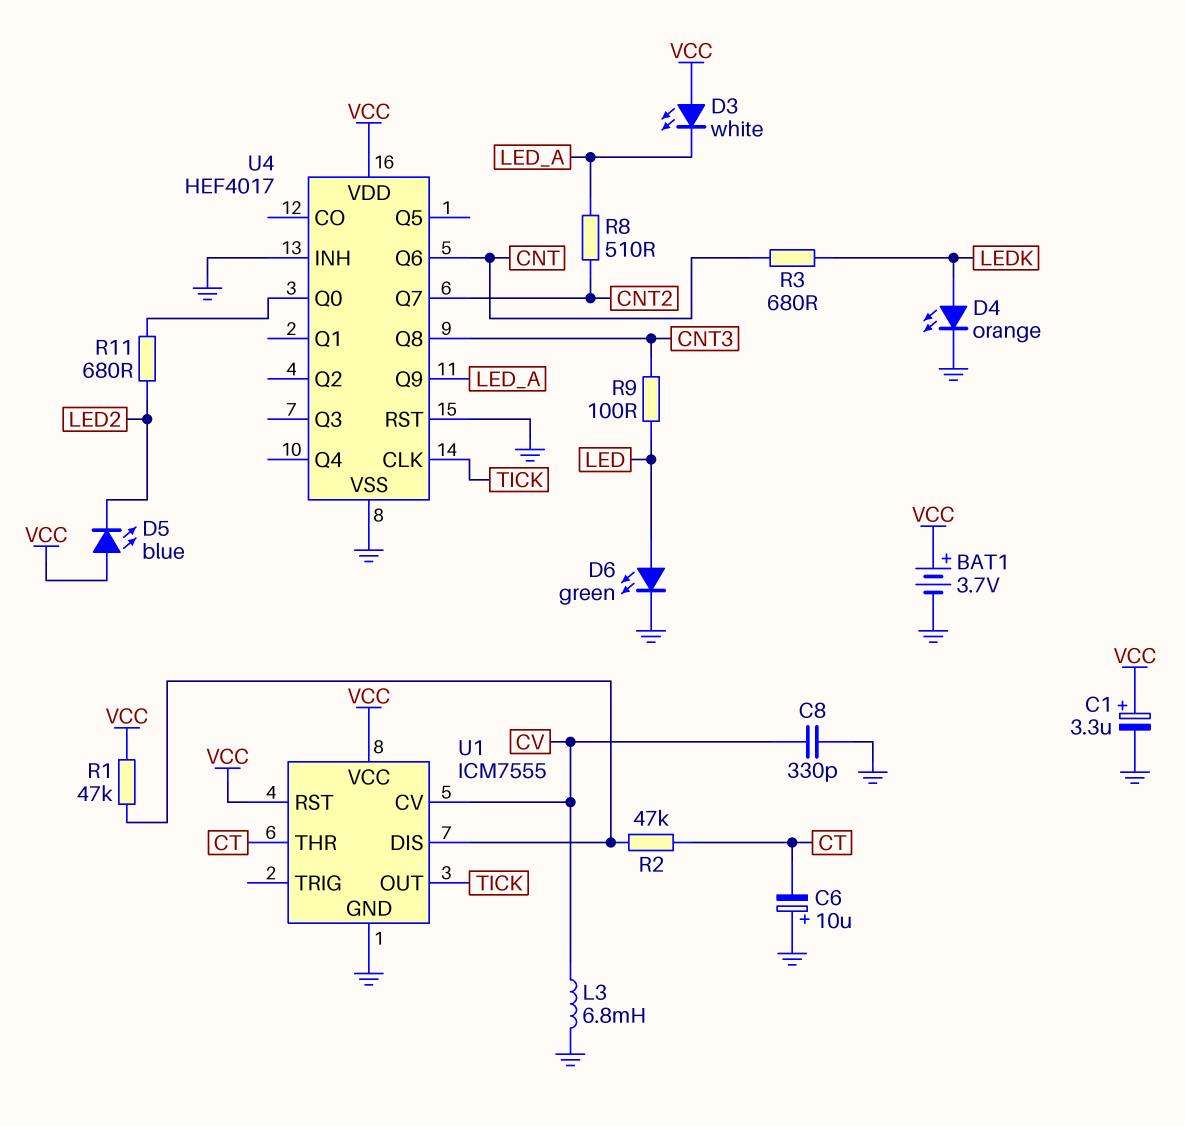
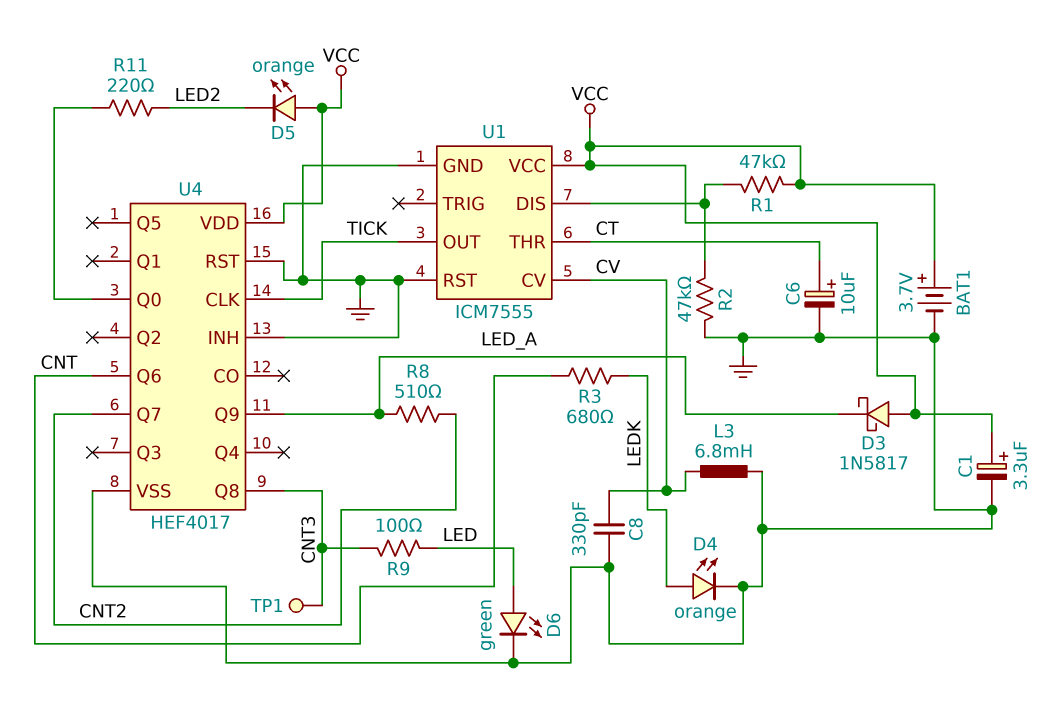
C6: 10uF (plus GND, minus CT) -> 10uF (plus CT, minus GND)
D3: LED white (A VCC, K LED_A) -> schottky 1N5817 (A VCC, K LED_A)
D5: LED blue (A VCC, K LED2) -> LED orange (A VCC, K LED2)
R2: 47k (CT, U1/DIS) -> 47k (GND, U1/DIS)
R11: 680 (LED2, U4/Q0) -> 220 (LED2, U4/Q0)
TP1: none -> test point (CNT3)
U1 pin RST: VCC -> GND

